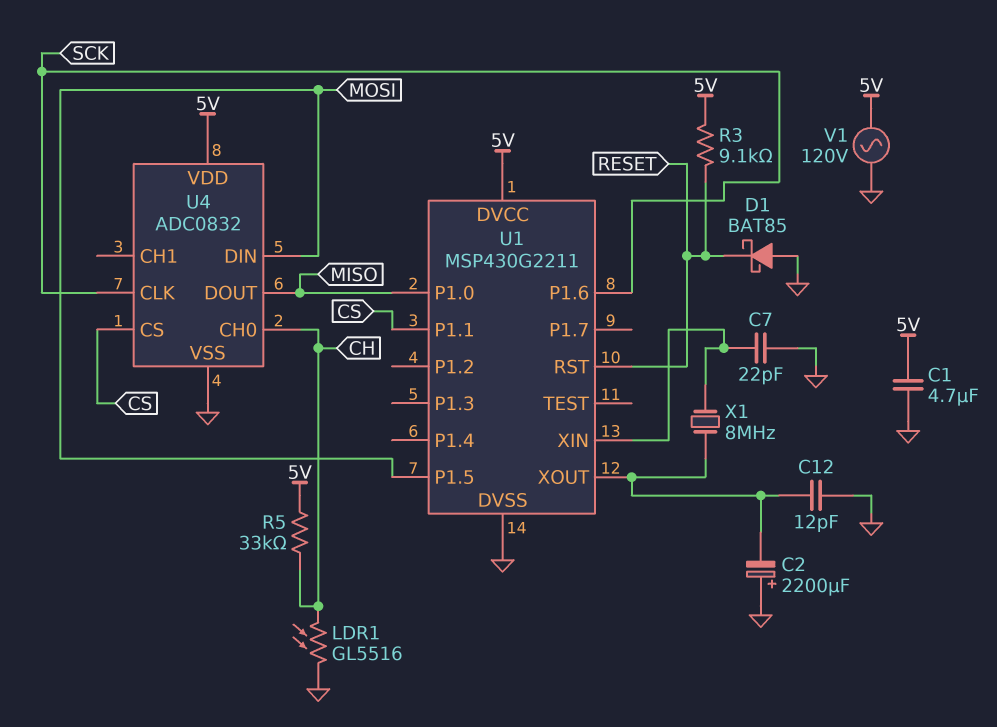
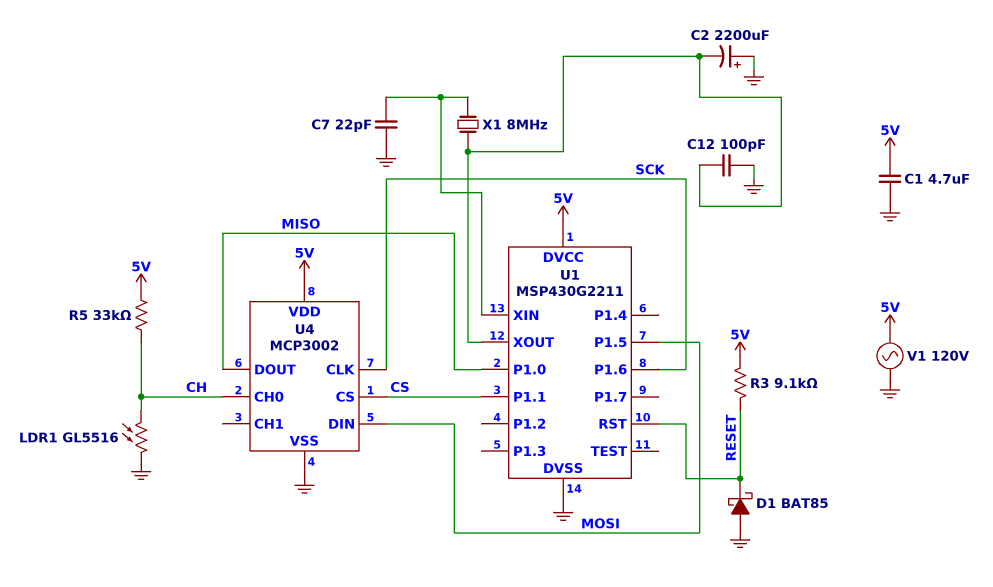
C12: 12pF (GND, U1/XOUT) -> 100pF (GND, U1/XOUT)
U4: ADC0832 -> MCP3002

